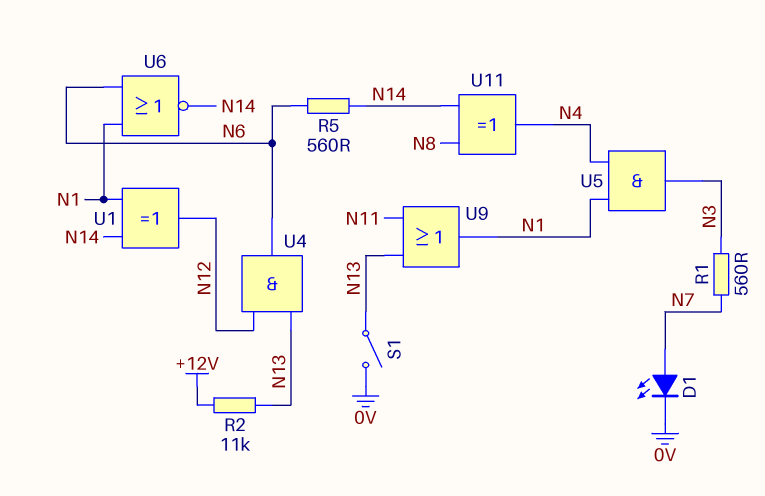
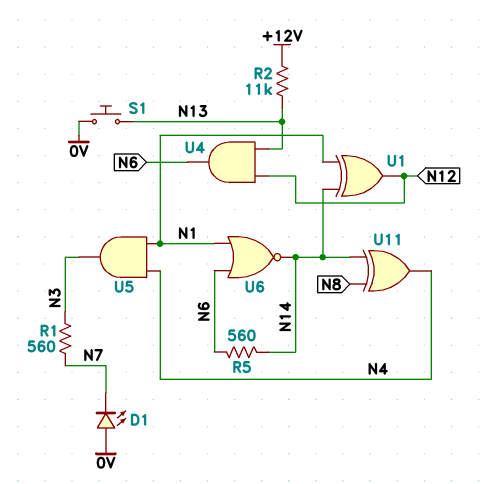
D1: LED (A N7, K 0V) -> LED (A 0V, K N7)
S1: switch (0V, N13) -> button (0V, N13)
U9: OR (in N11, in N13, out N1) -> none

